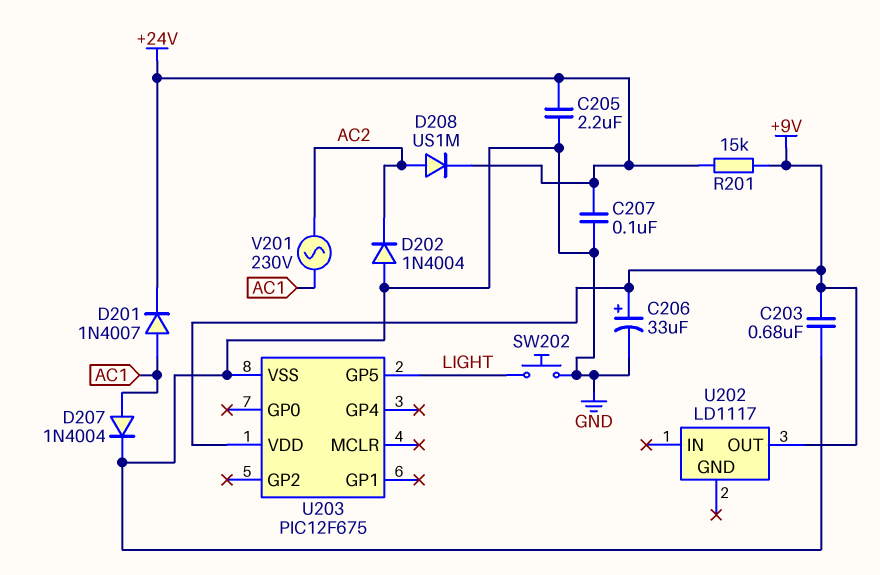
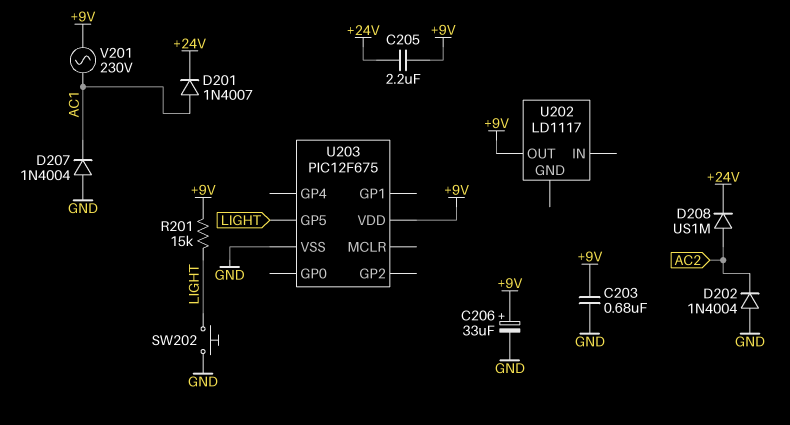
C205: 2.2uF (+24V, GND) -> 2.2uF (+9V, +24V)
C207: 100nF (+24V, GND) -> none
D207: diode 1N4004 (A AC1, K GND) -> diode 1N4004 (A GND, K AC1)
R201: 15k (+9V, +24V) -> 15k (+9V, LIGHT)
V201: AC 230V (AC1, AC2) -> AC 230V (+9V, AC1)

